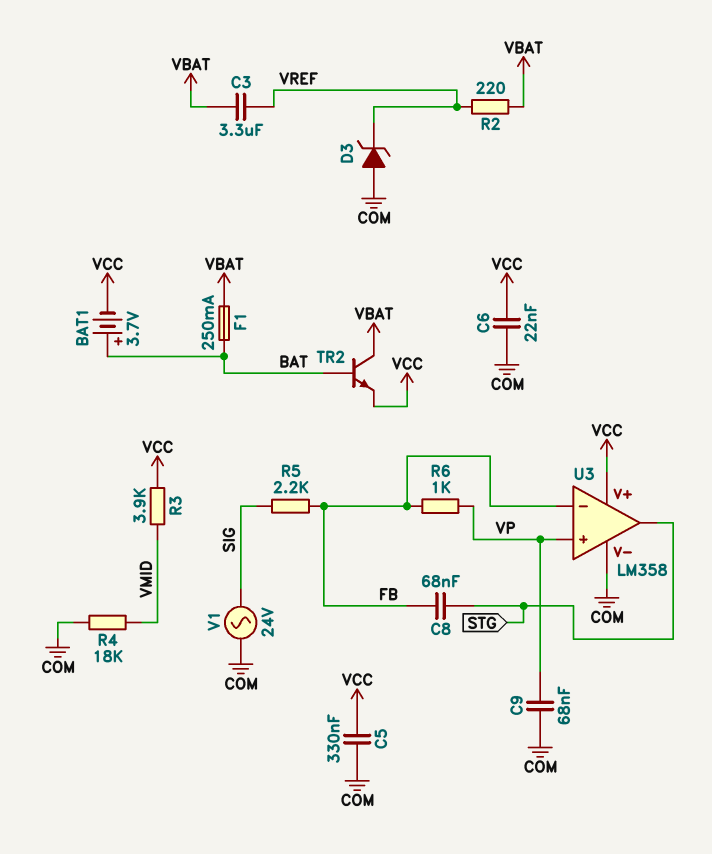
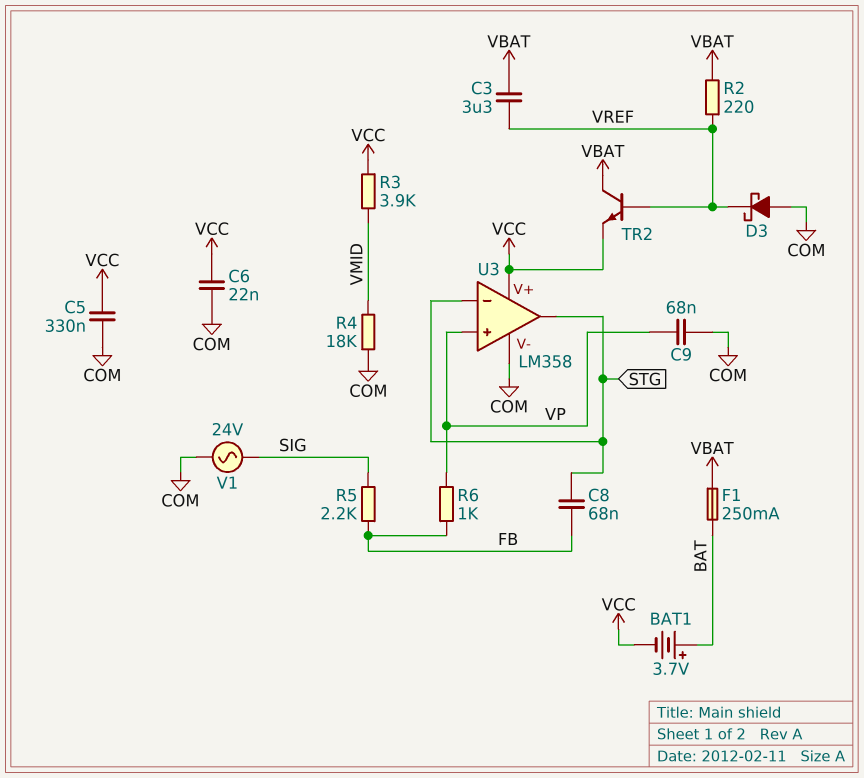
D3: zener (A COM, K VREF) -> schottky (A COM, K VREF)
TR2: NPN (B BAT, C VBAT, E VCC) -> NPN (B VREF, C VBAT, E VCC)
U3 pin in-: FB -> STG

